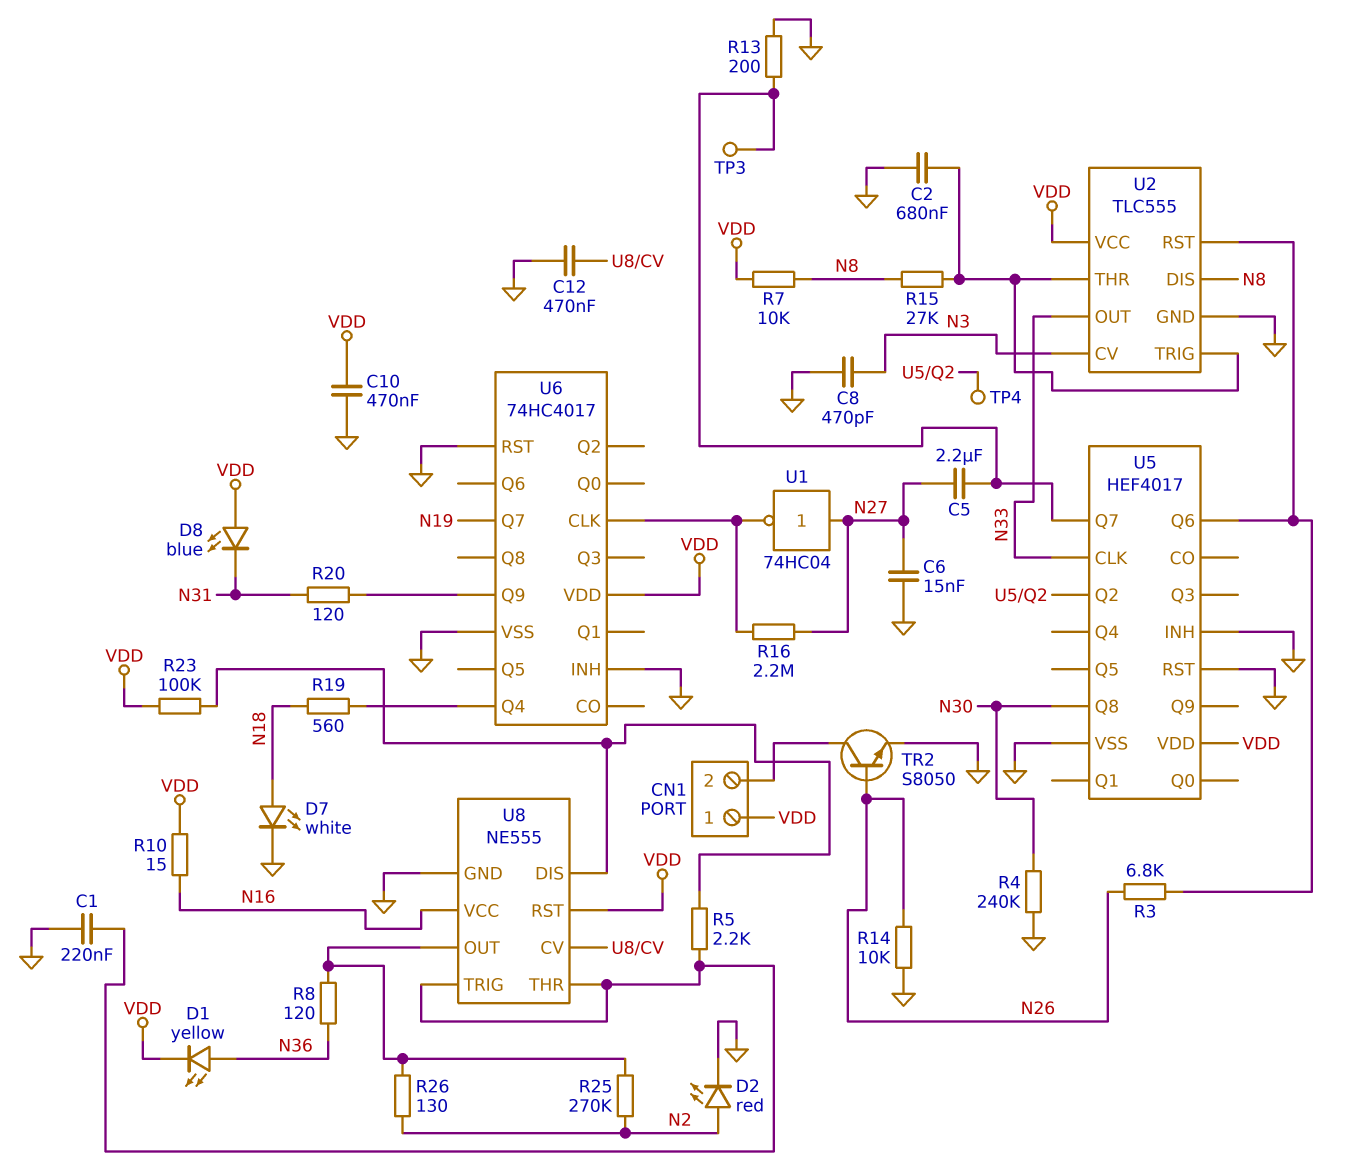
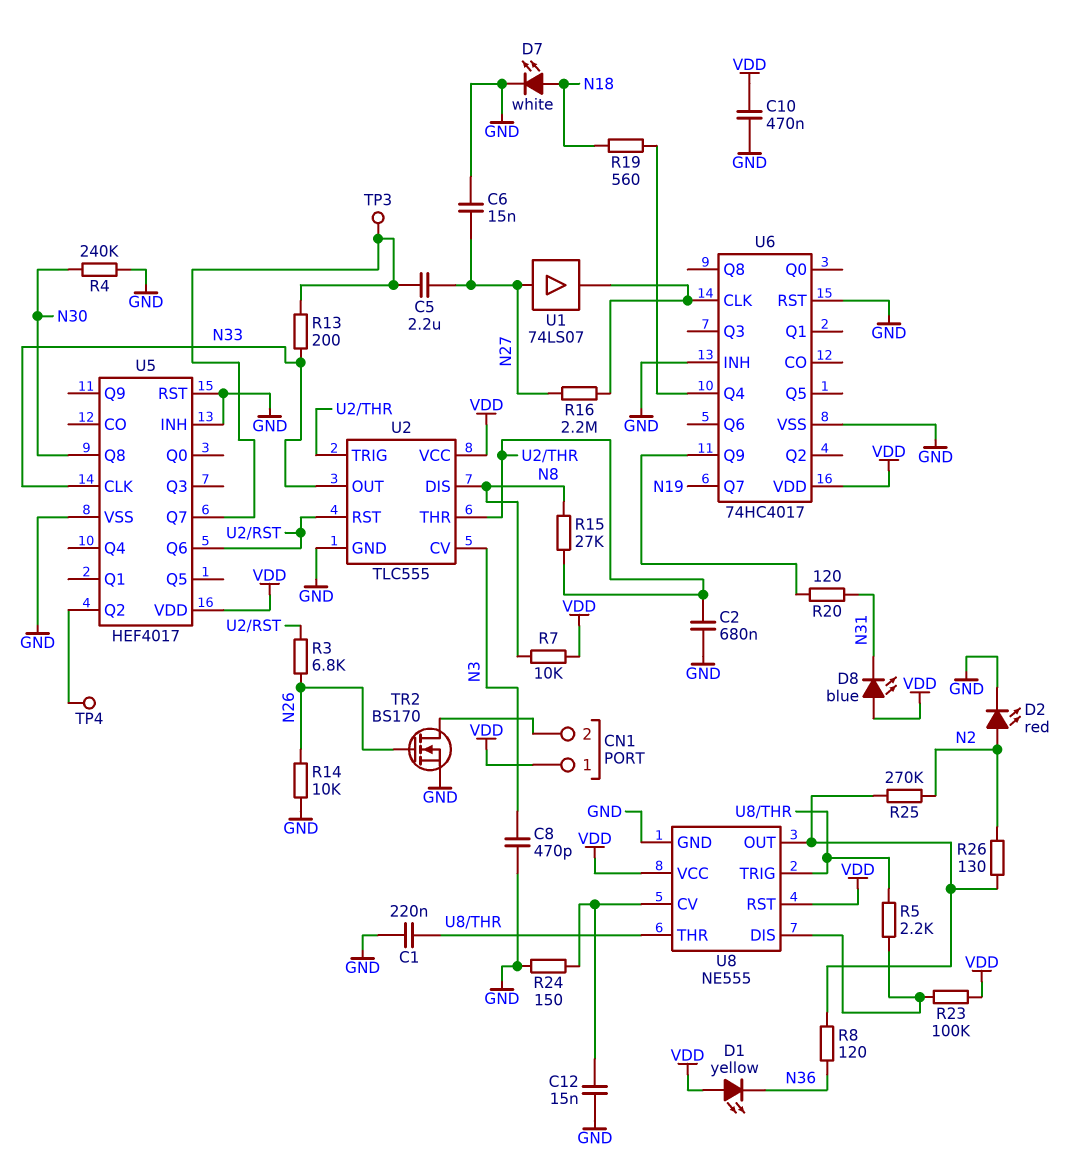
C12: 470nF (GND, U8/CV) -> 15nF (GND, U8/CV)
D1: LED yellow (A N36, K VDD) -> LED yellow (A VDD, K N36)
R10: 15 (N16, VDD) -> none
R13: 200 (GND, U5/Q7) -> 200 (N33, U5/Q7)
R24: none -> 150 (GND, U8/CV)
TR2: NPN S8050 (B N26, C CN1/2, E GND) -> NMOS BS170 (G N26, D CN1/2, S GND)
U1: NOT 74HC04 (in N27, out U6/CLK) -> buffer 74LS07 (in N27, out U6/CLK)
U8 pin VCC: N16 -> VDD

